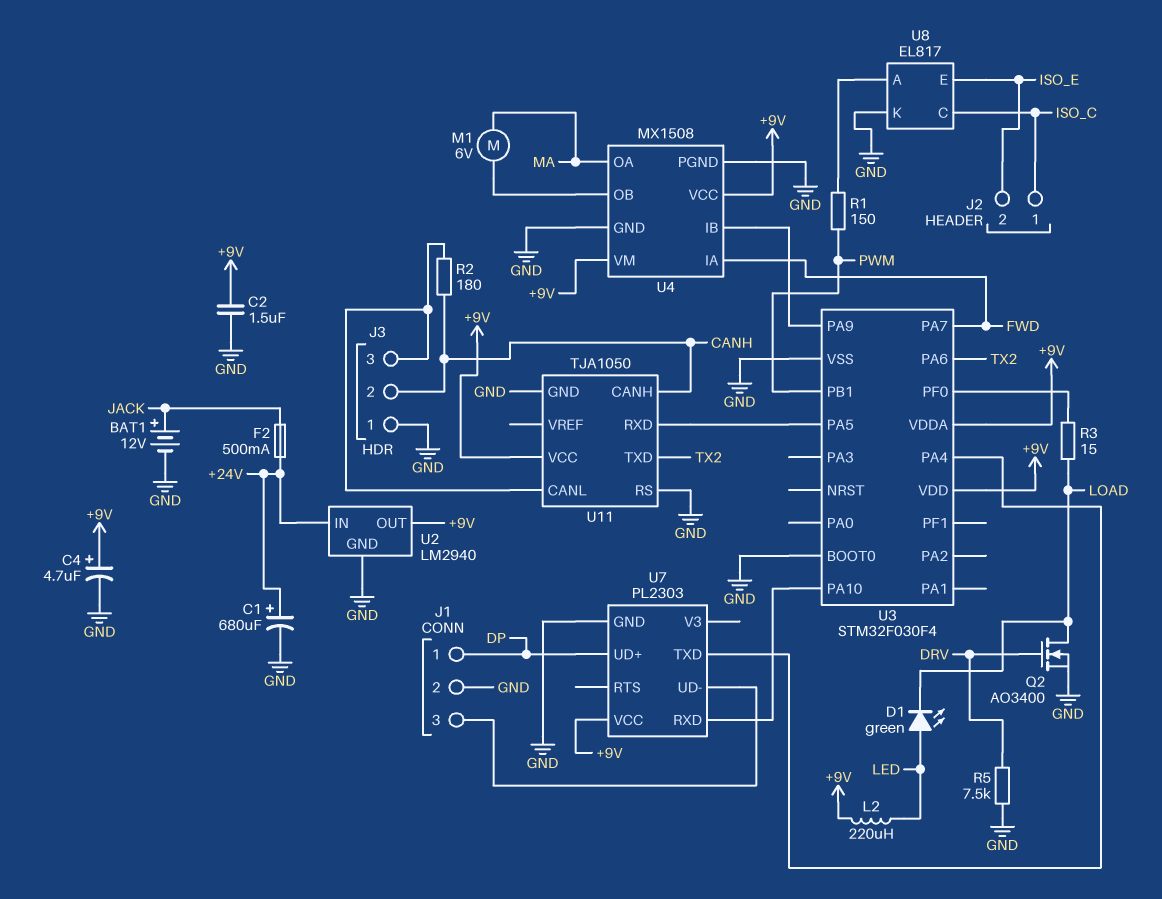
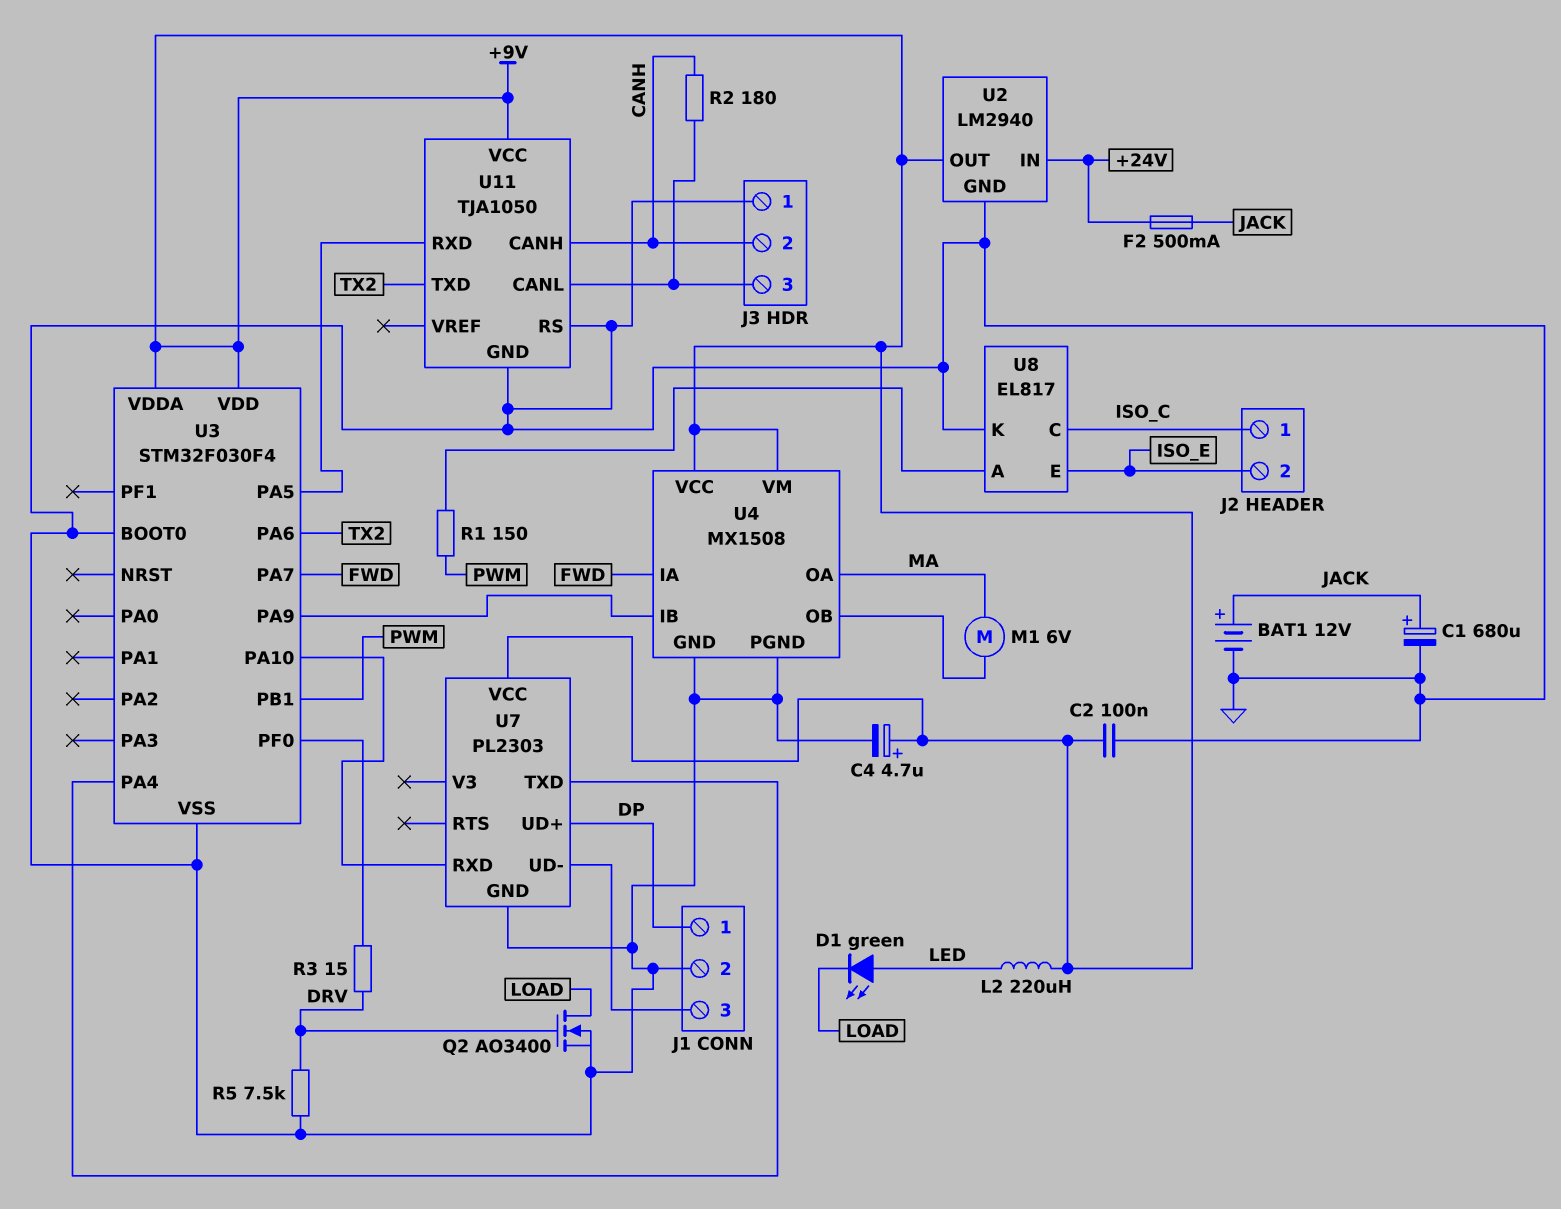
C1: 680uF (plus +24V, minus GND) -> 680uF (plus JACK, minus GND)
C2: 1.5uF (+9V, GND) -> 100nF (+9V, GND)
R3: 15 (LOAD, U3/PF0) -> 15 (DRV, U3/PF0)

